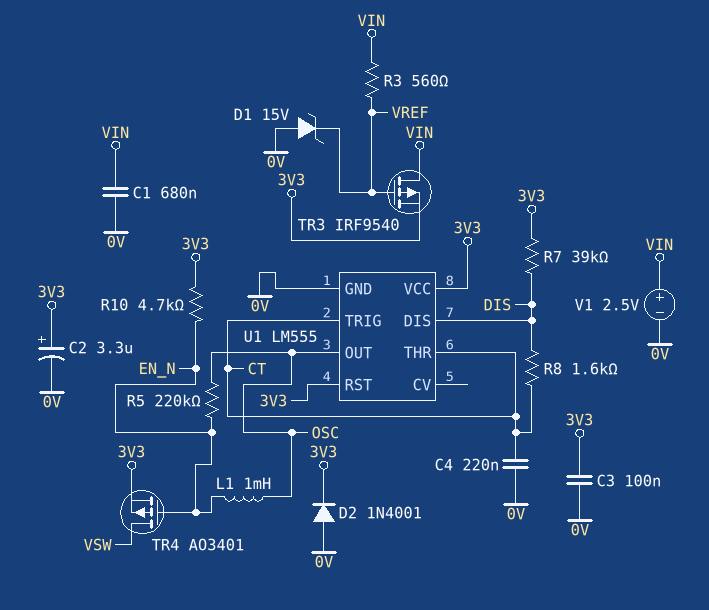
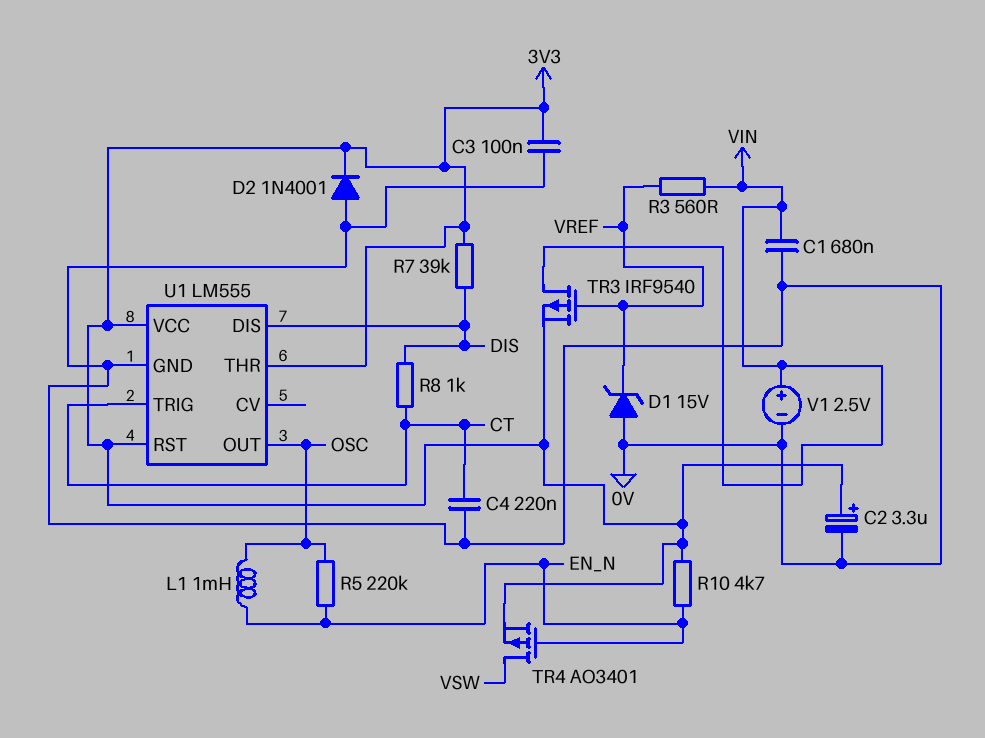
R8: 1.6k (CT, DIS) -> 1k (CT, DIS)
U1 pin THR: CT -> 3V3

